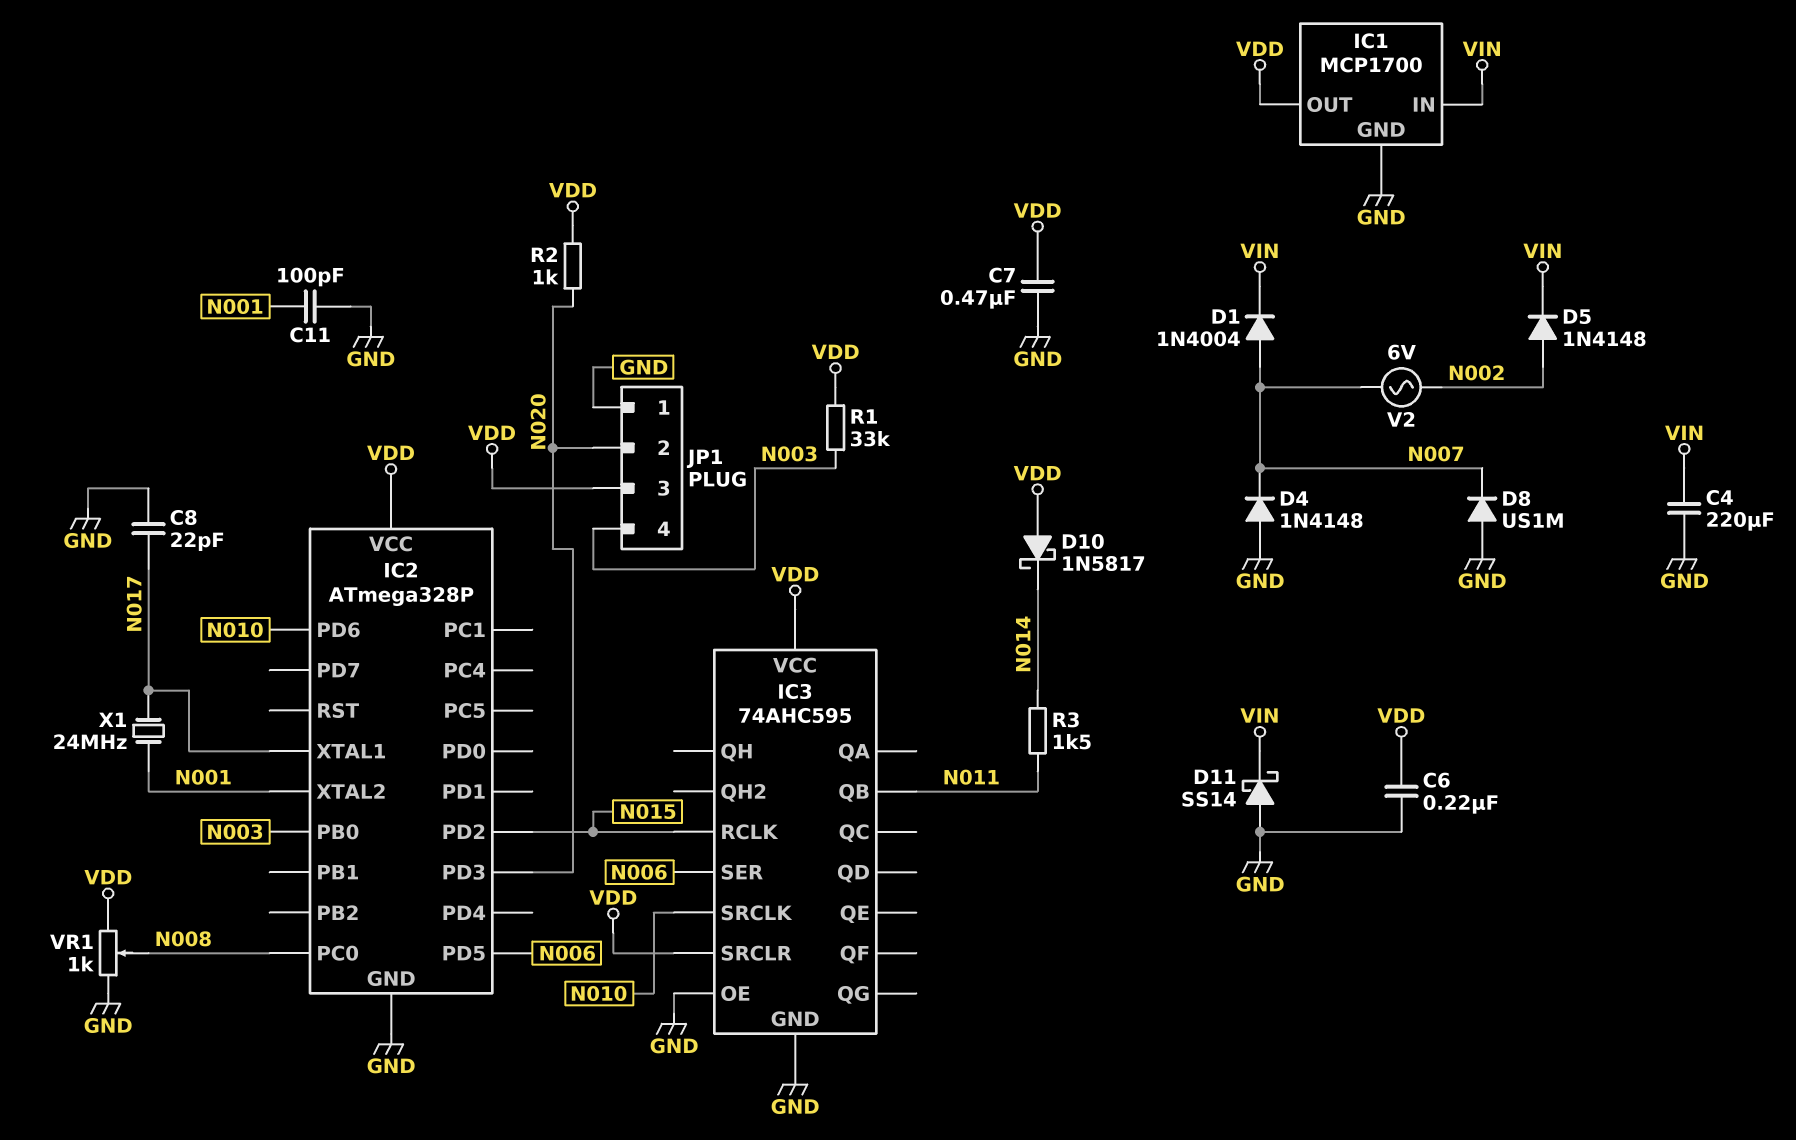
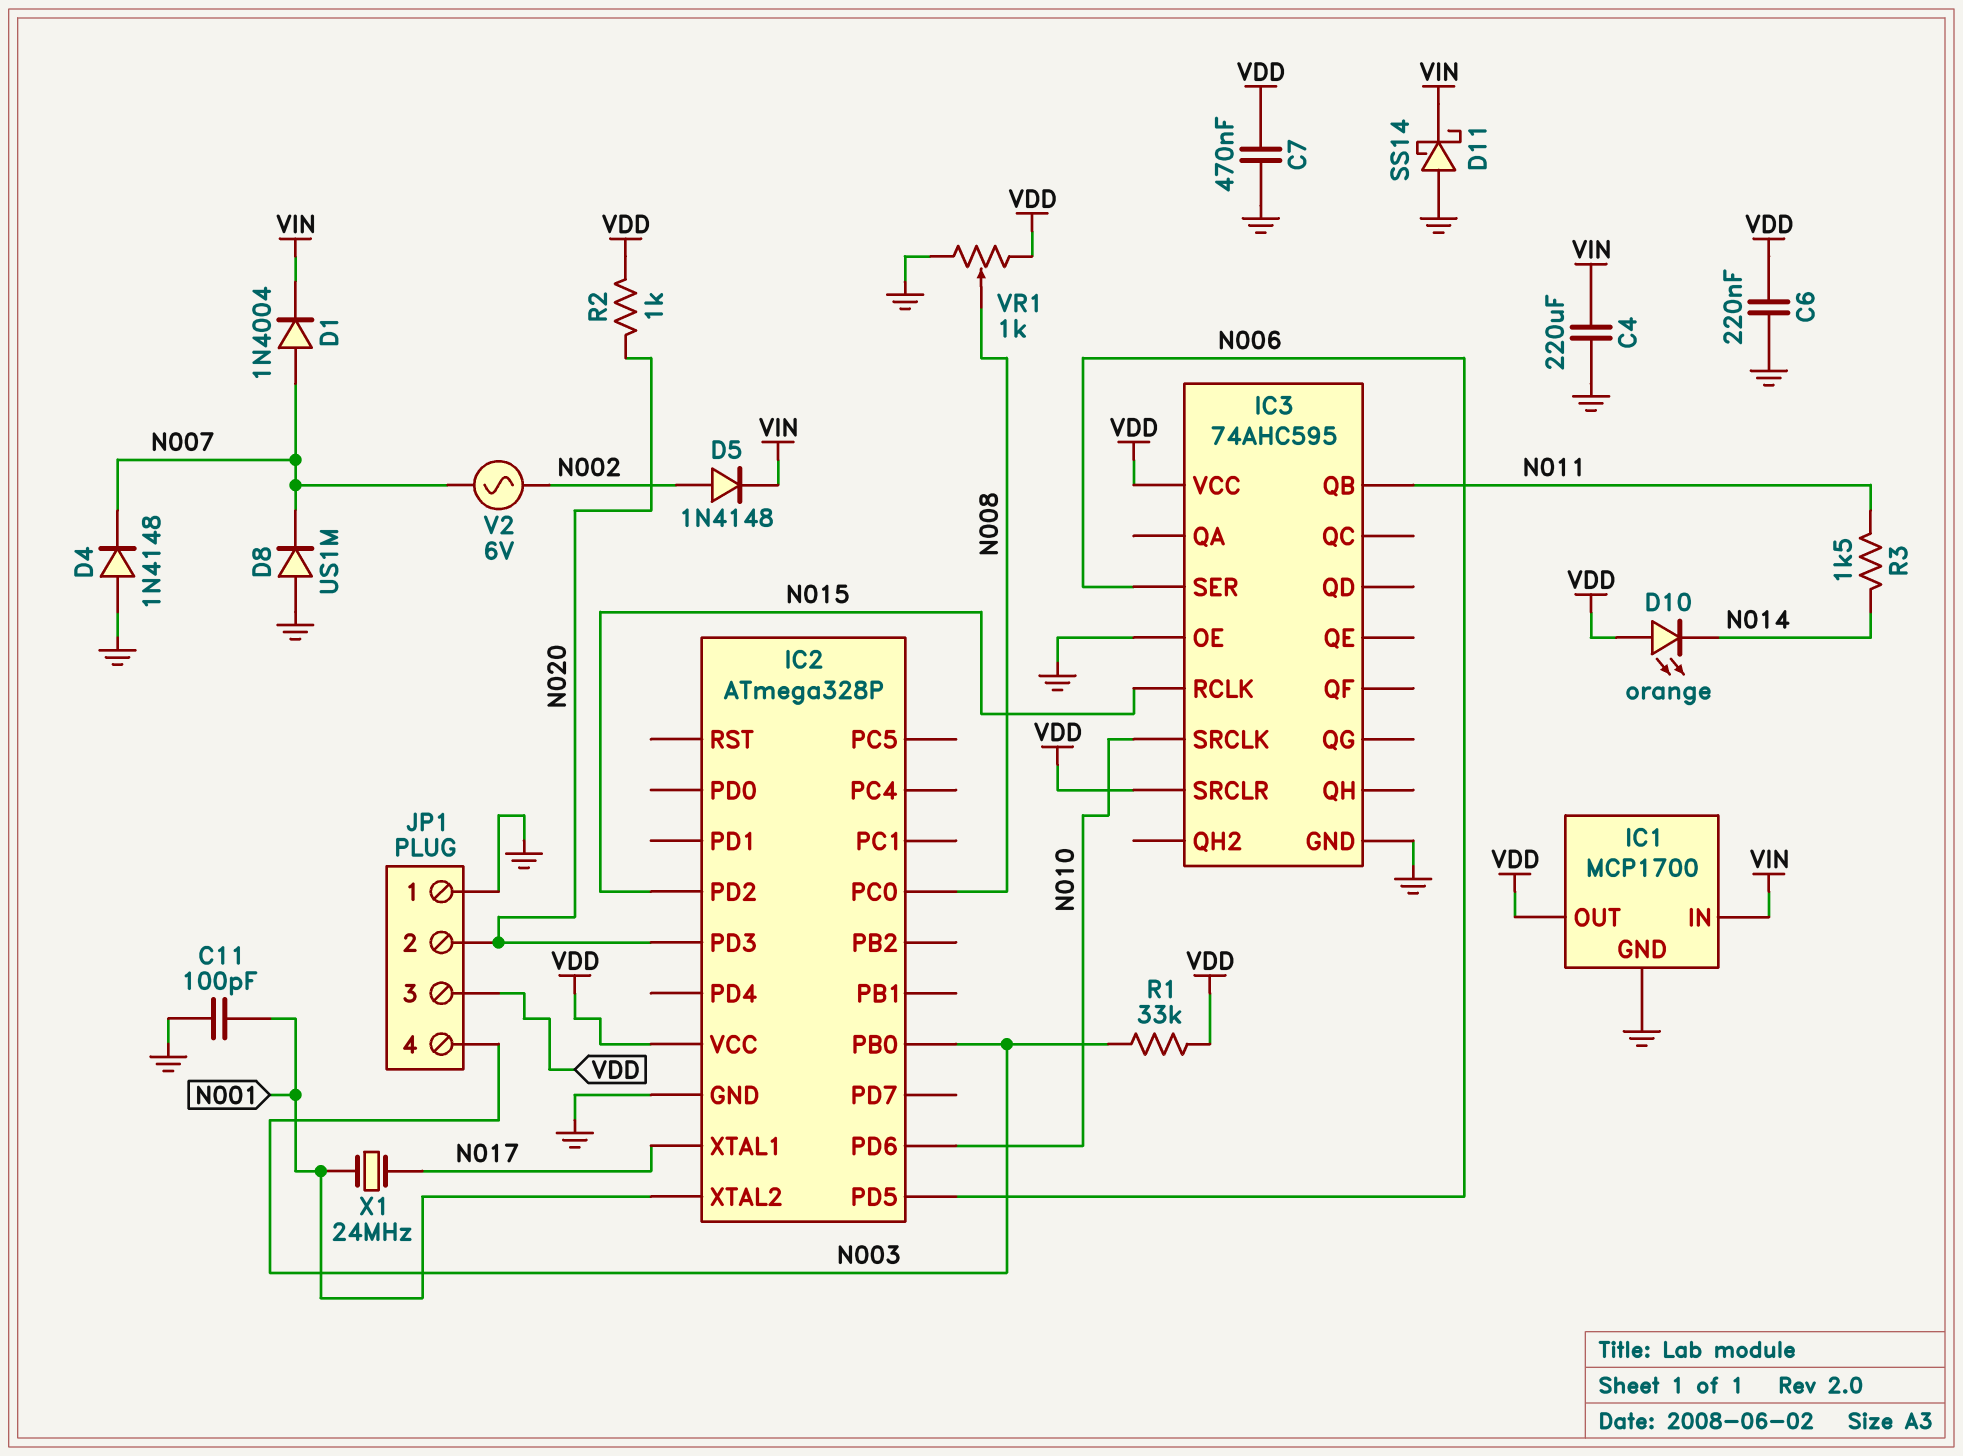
C8: 22pF (GND, N017) -> none
D10: schottky 1N5817 (A VDD, K N014) -> LED orange (A VDD, K N014)

